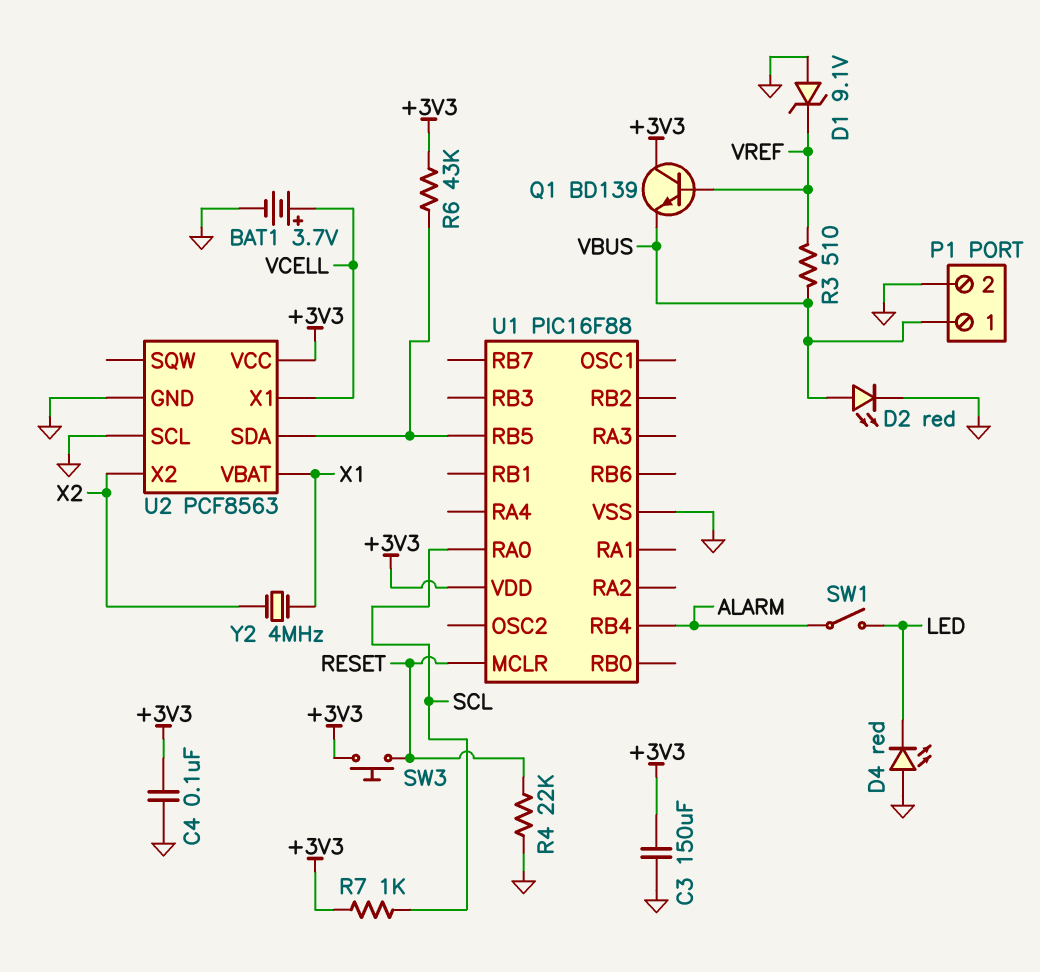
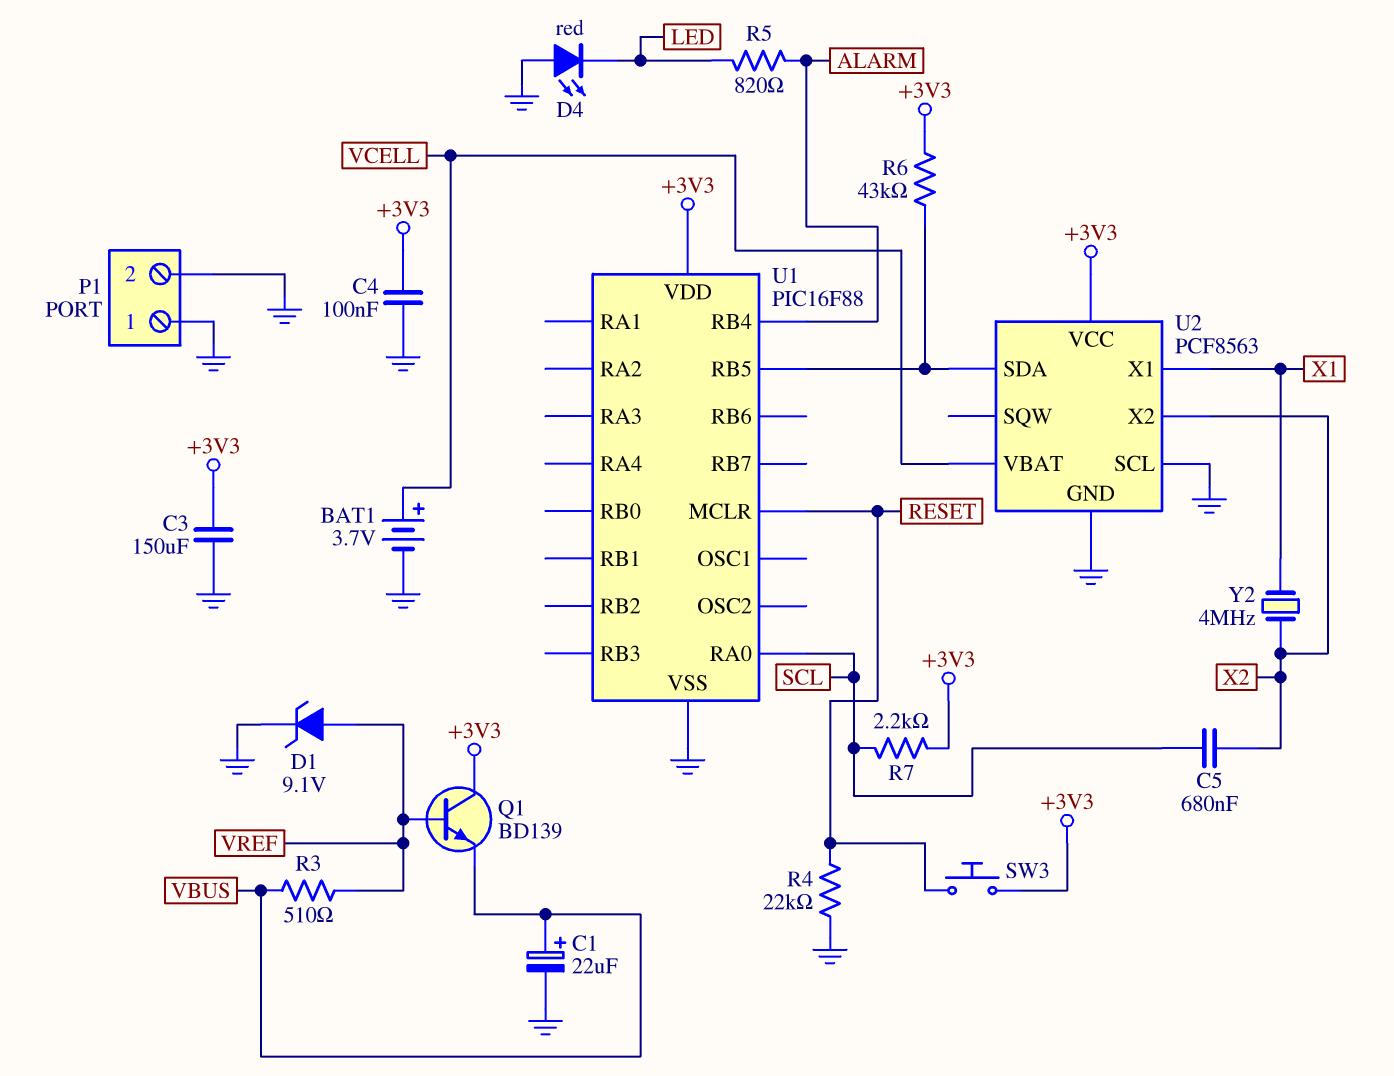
C1: none -> 22uF (plus VBUS, minus GND)
C5: none -> 680nF (SCL, X2)
D1: zener 9.1V (A GND, K VREF) -> zener 9.1V (A VREF, K GND)
D2: LED red (A VBUS, K GND) -> none
P1 pin 1: VBUS -> GND
R5: none -> 820 (ALARM, LED)
R7: 1k (+3V3, SCL) -> 2.2k (+3V3, SCL)
SW1: switch (ALARM, LED) -> none
U2 pin VBAT: X1 -> VCELL
U2 pin X1: VCELL -> X1

